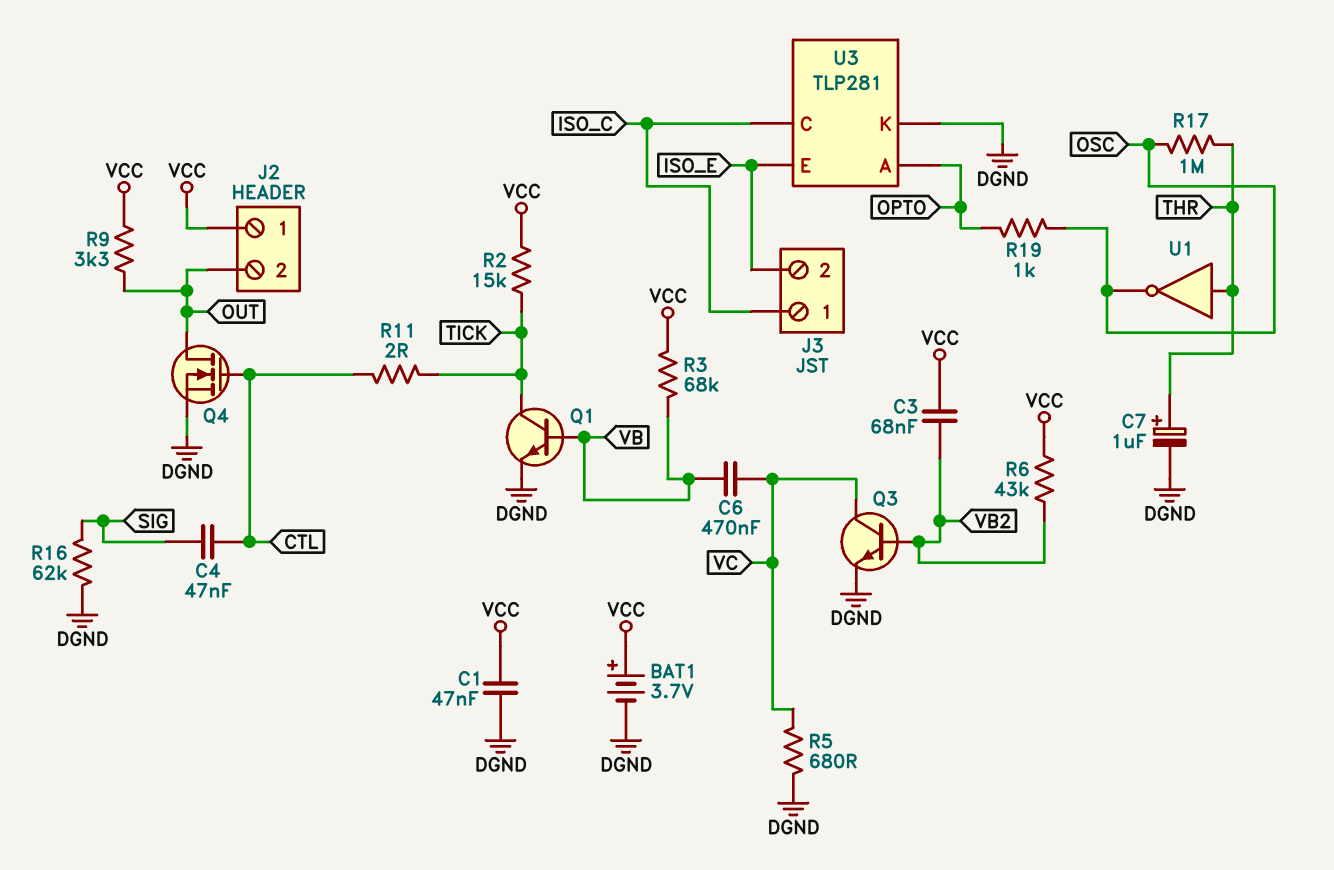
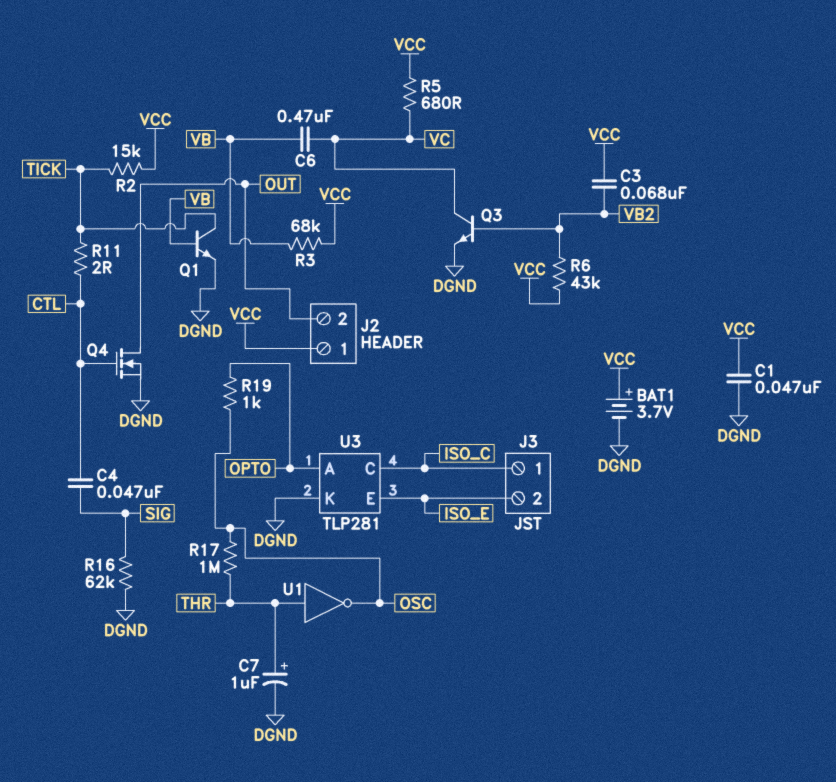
R5: 680 (DGND, VC) -> 680 (VC, VCC)
R9: 3.3k (OUT, VCC) -> none

